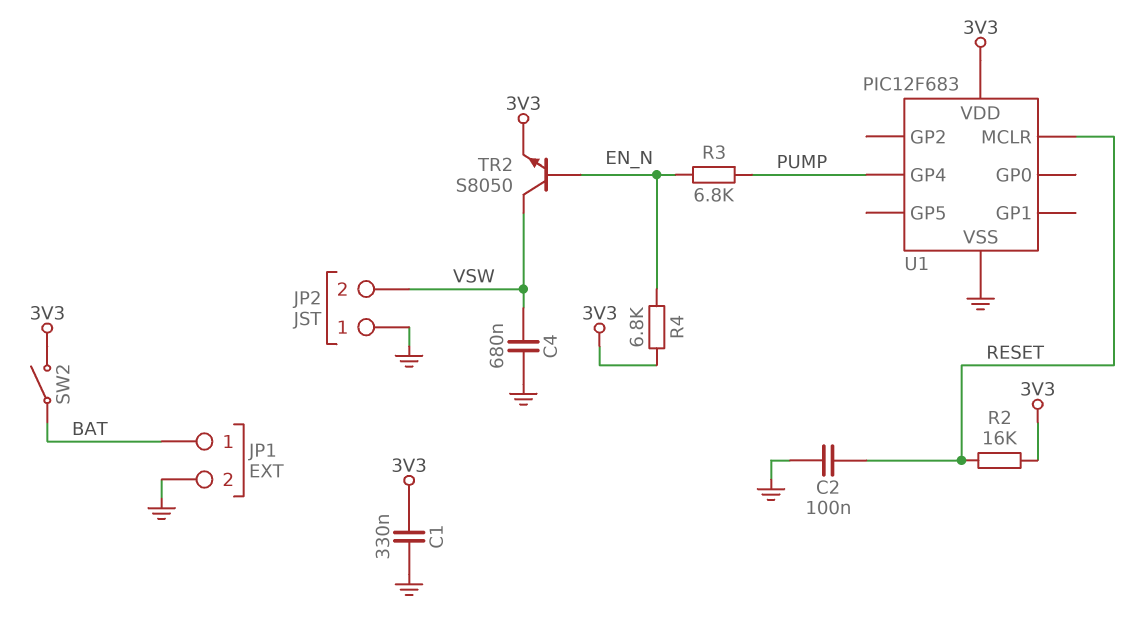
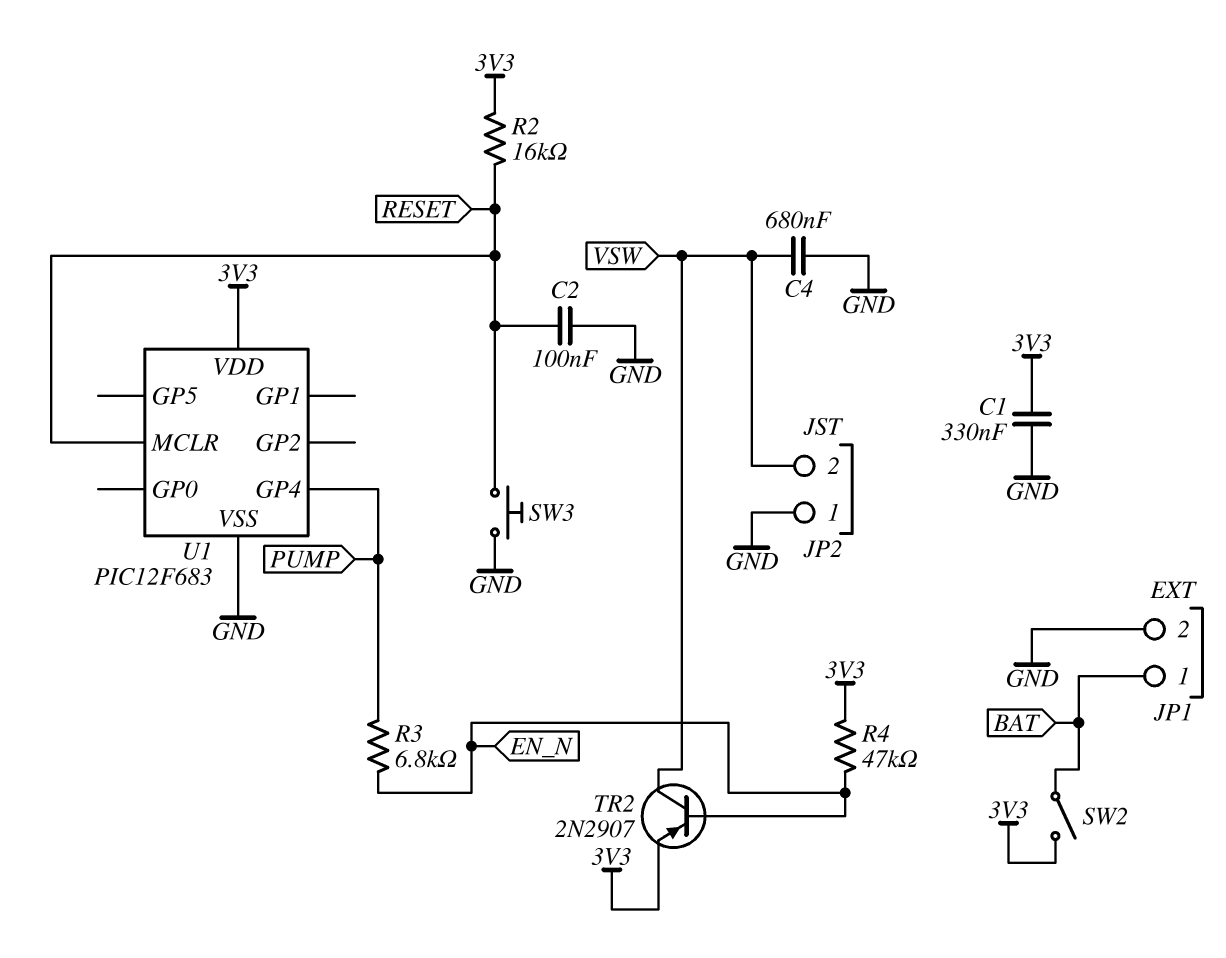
R4: 6.8k (3V3, EN_N) -> 47k (3V3, EN_N)
SW3: none -> button (GND, RESET)
TR2: NPN S8050 (B EN_N, C VSW, E 3V3) -> PNP 2N2907 (B EN_N, C VSW, E 3V3)

